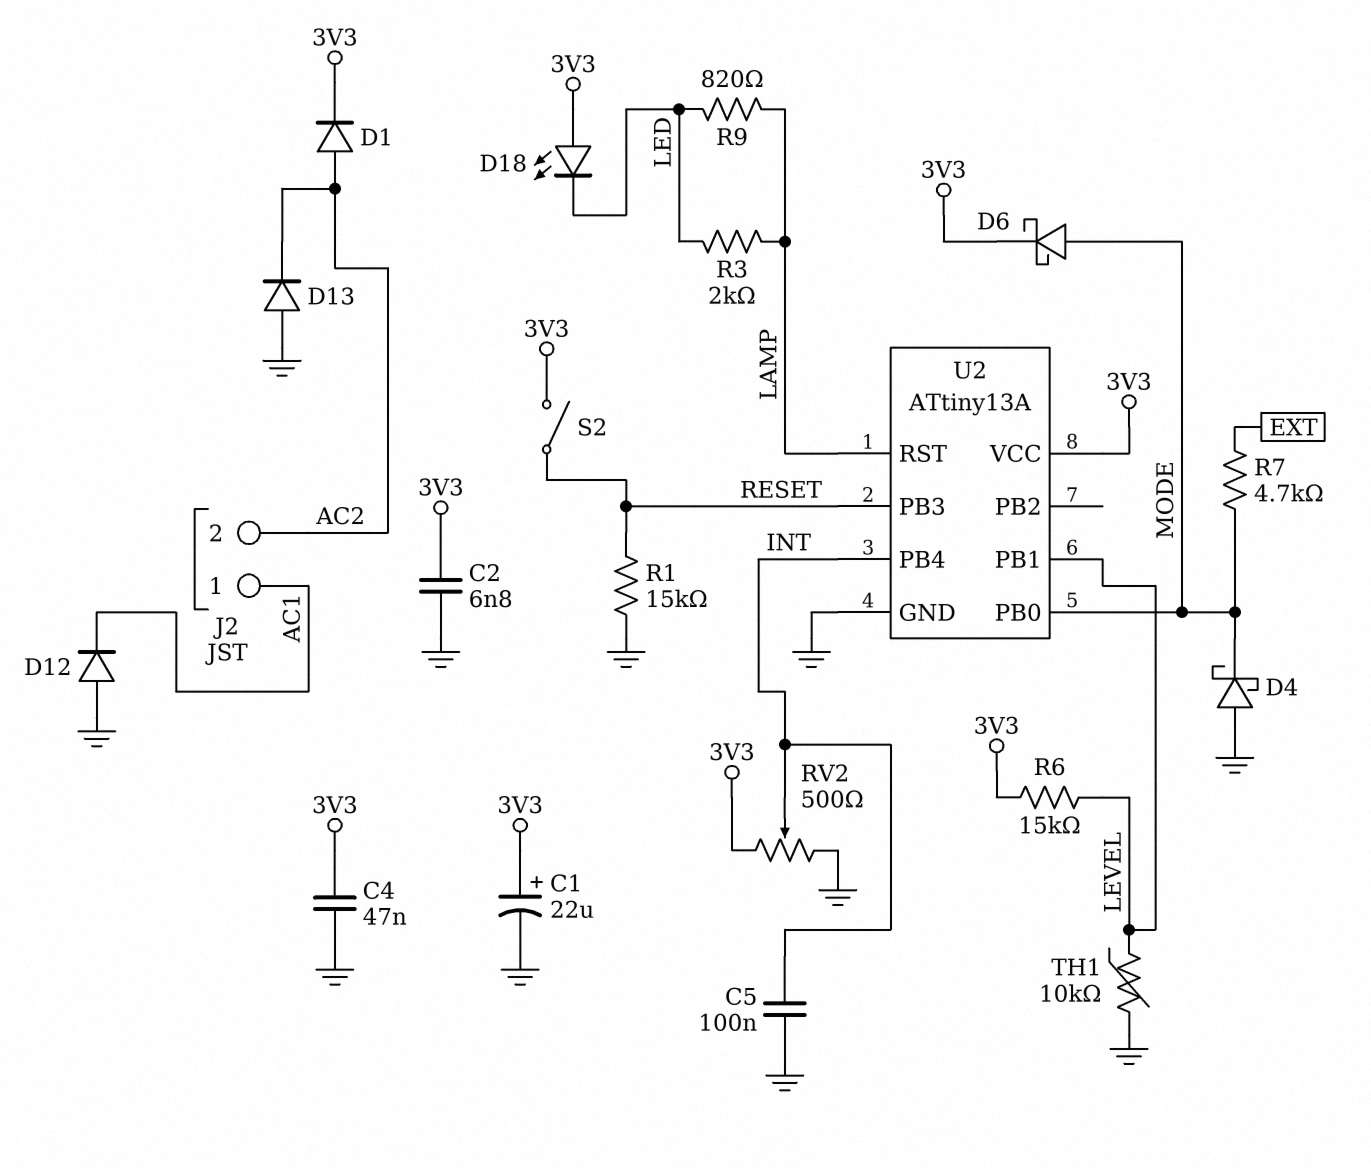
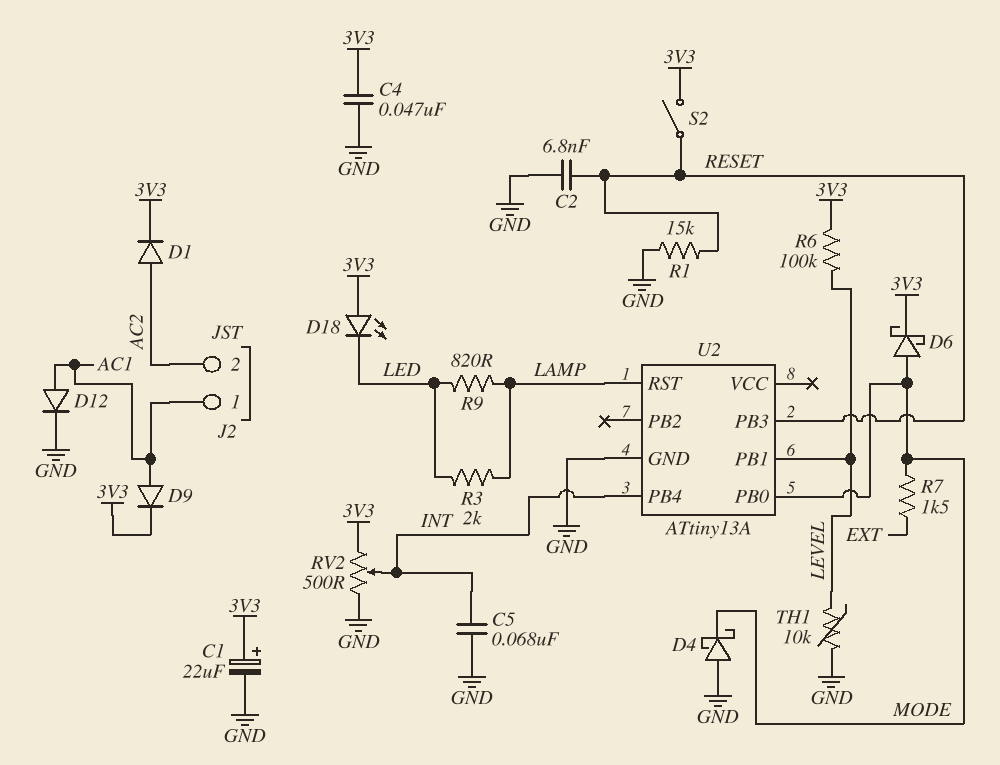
C2: 6.8nF (3V3, GND) -> 6.8nF (GND, RESET)
C5: 100nF (GND, INT) -> 68nF (GND, INT)
D9: none -> diode (A AC1, K 3V3)
D12: diode (A GND, K AC1) -> diode (A AC1, K GND)
D13: diode (A GND, K AC2) -> none
R6: 15k (3V3, LEVEL) -> 100k (3V3, LEVEL)
R7: 4.7k (EXT, MODE) -> 1.5k (EXT, MODE)
U2 pin VCC: 3V3 -> none

